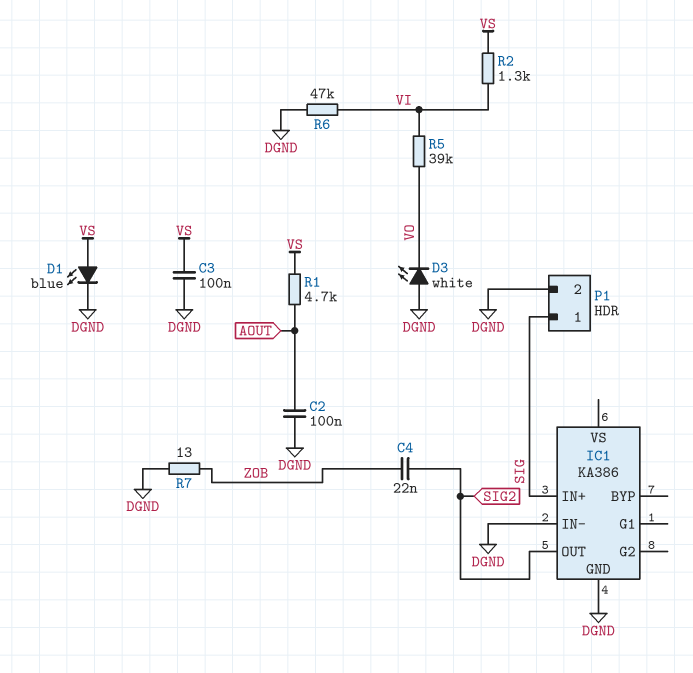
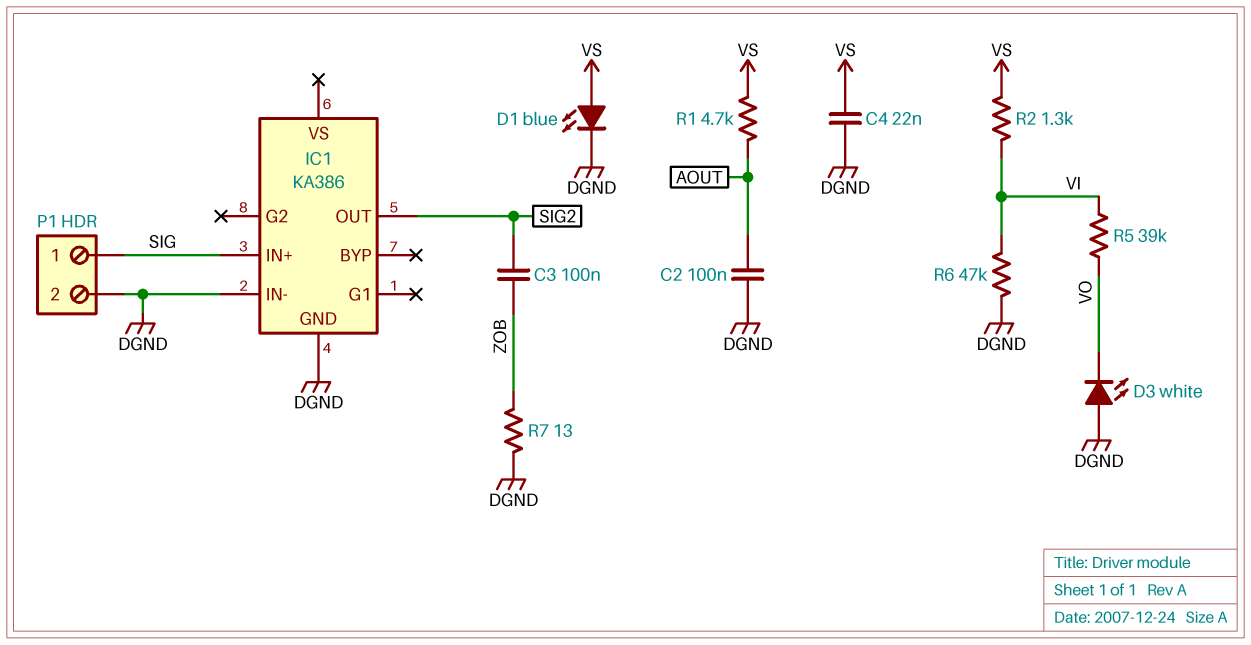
C3: 100nF (DGND, VS) -> 100nF (SIG2, ZOB)
C4: 22nF (SIG2, ZOB) -> 22nF (DGND, VS)

